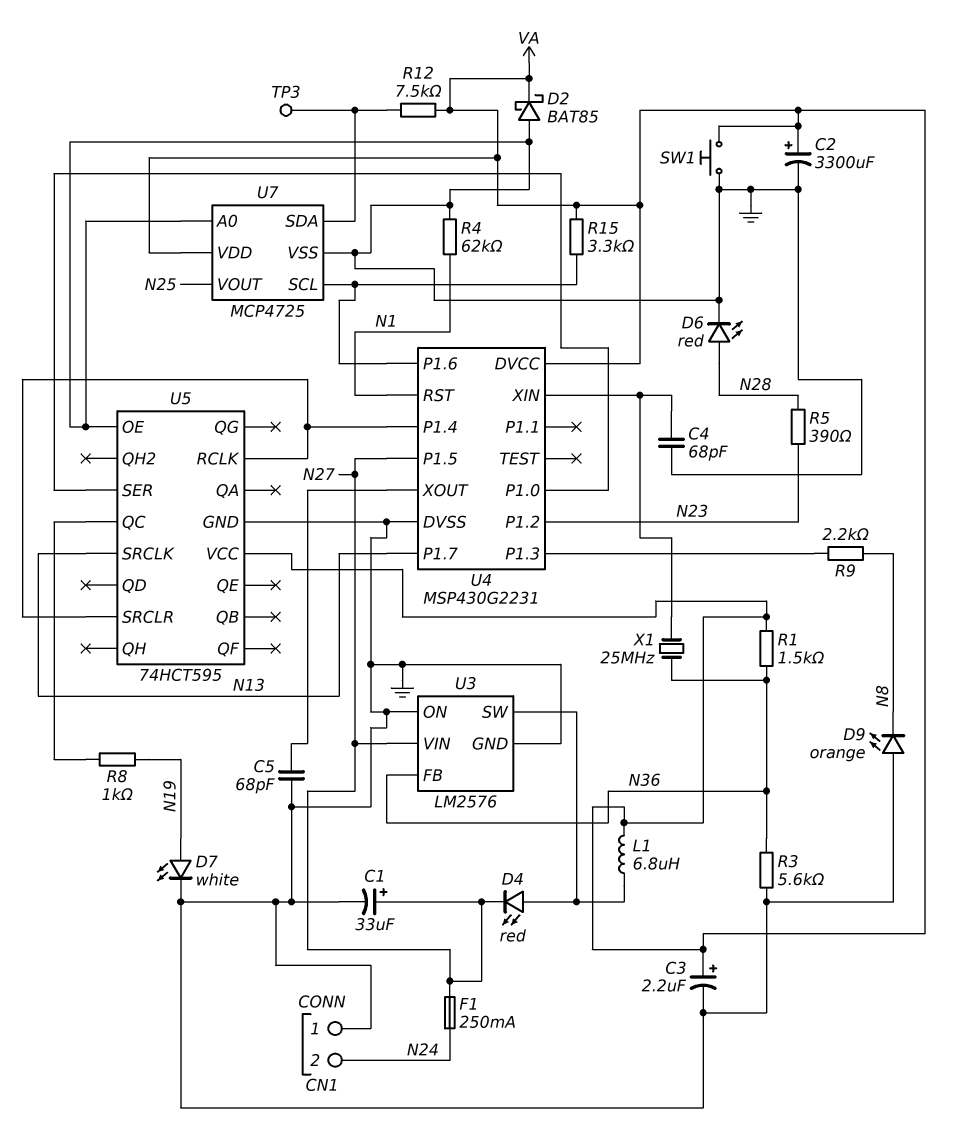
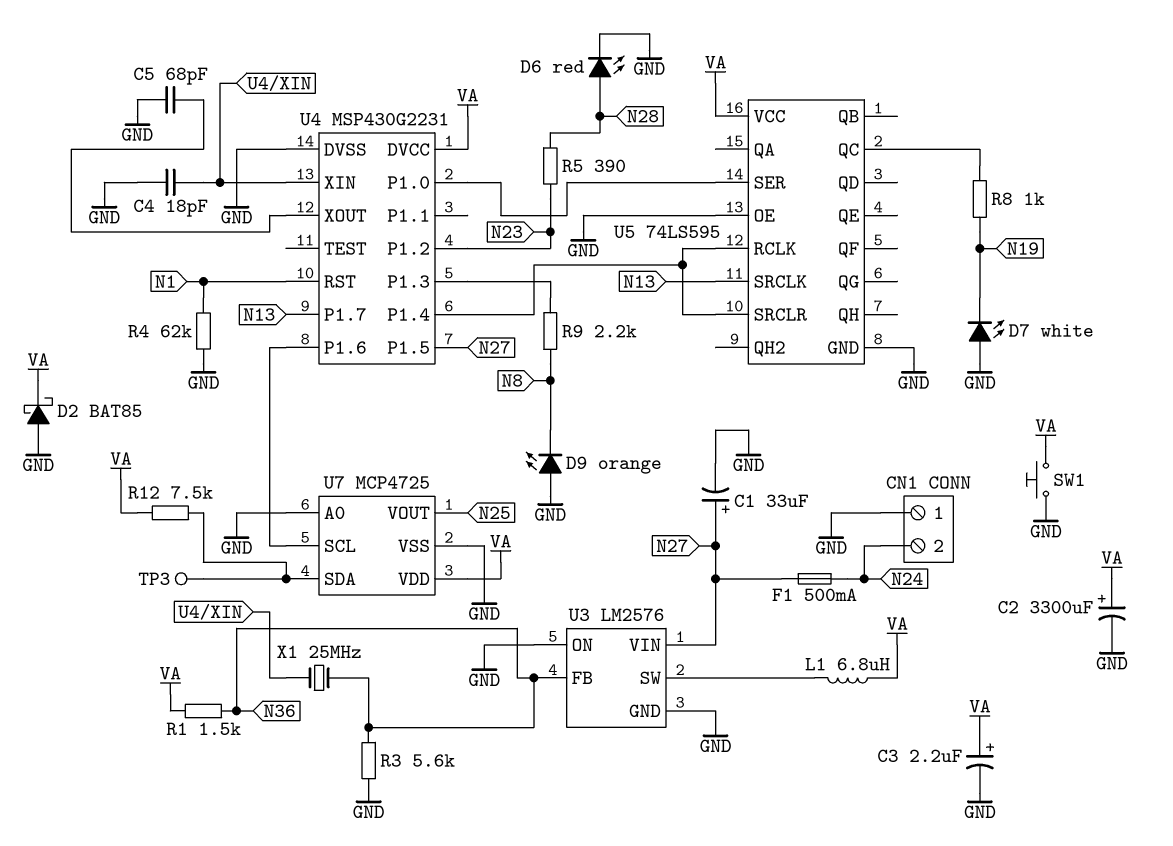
C4: 68pF (GND, U4/XIN) -> 18pF (GND, U4/XIN)
D4: LED red (A U3/SW, K N27) -> none
D7: LED white (A N19, K GND) -> LED white (A GND, K N19)
F1: 250mA (N24, N27) -> 500mA (N24, N27)
R15: 3.3k (U4/P1.6, VA) -> none
U5: 74HCT595 -> 74LS595

